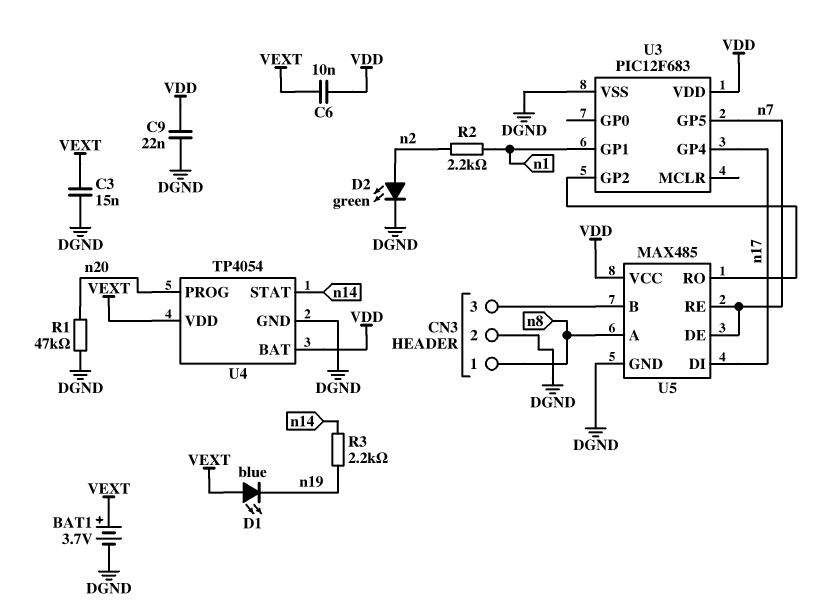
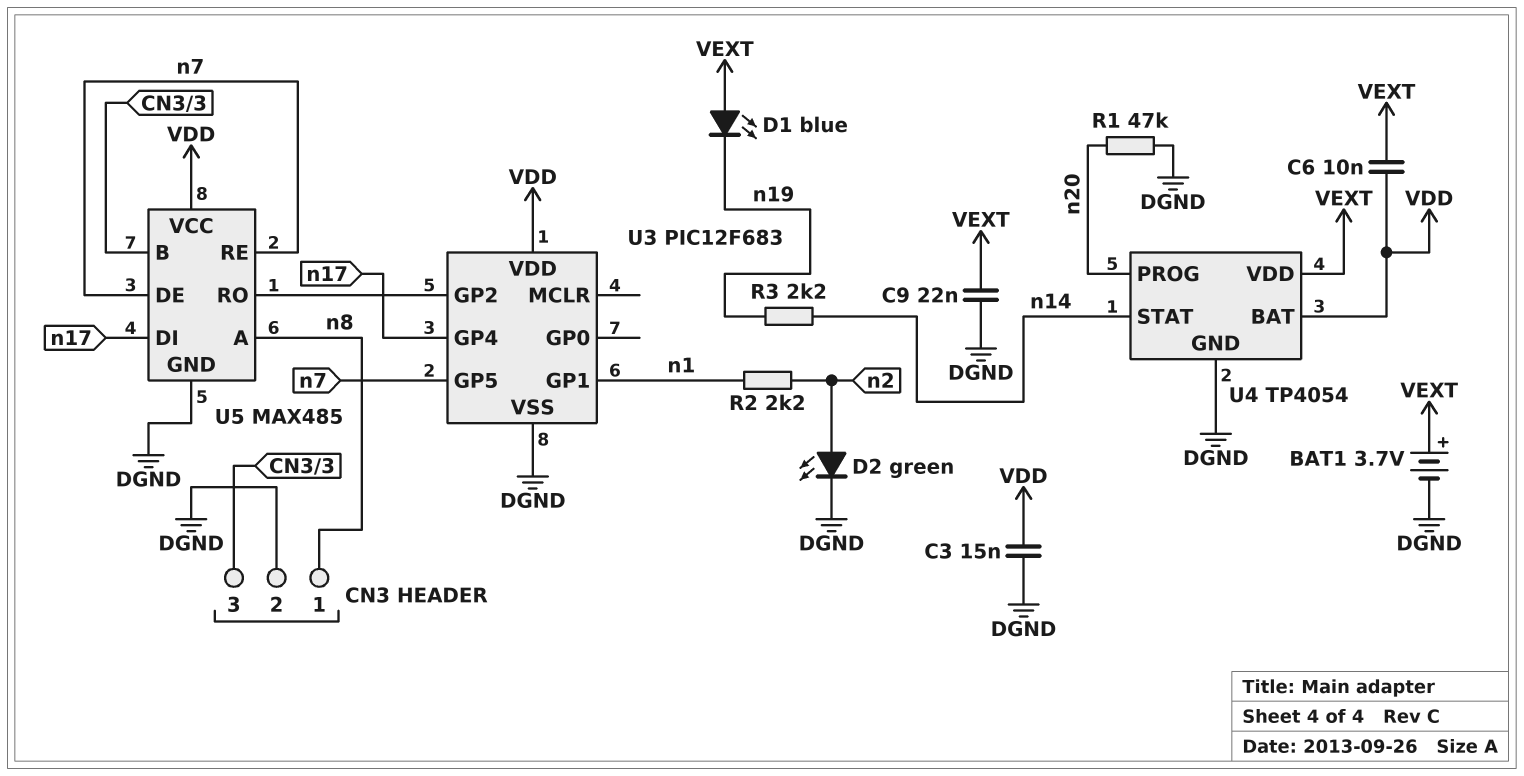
C3: 15nF (DGND, VEXT) -> 15nF (DGND, VDD)
C9: 22nF (DGND, VDD) -> 22nF (DGND, VEXT)

